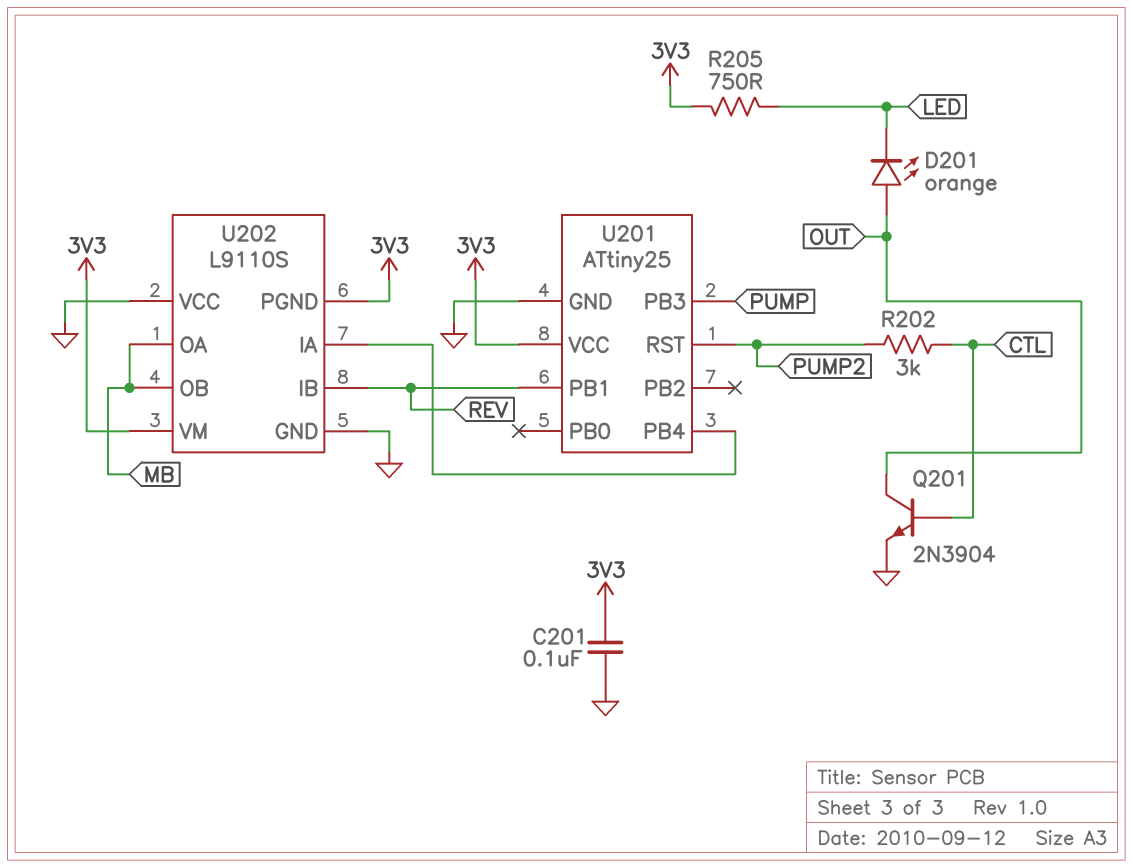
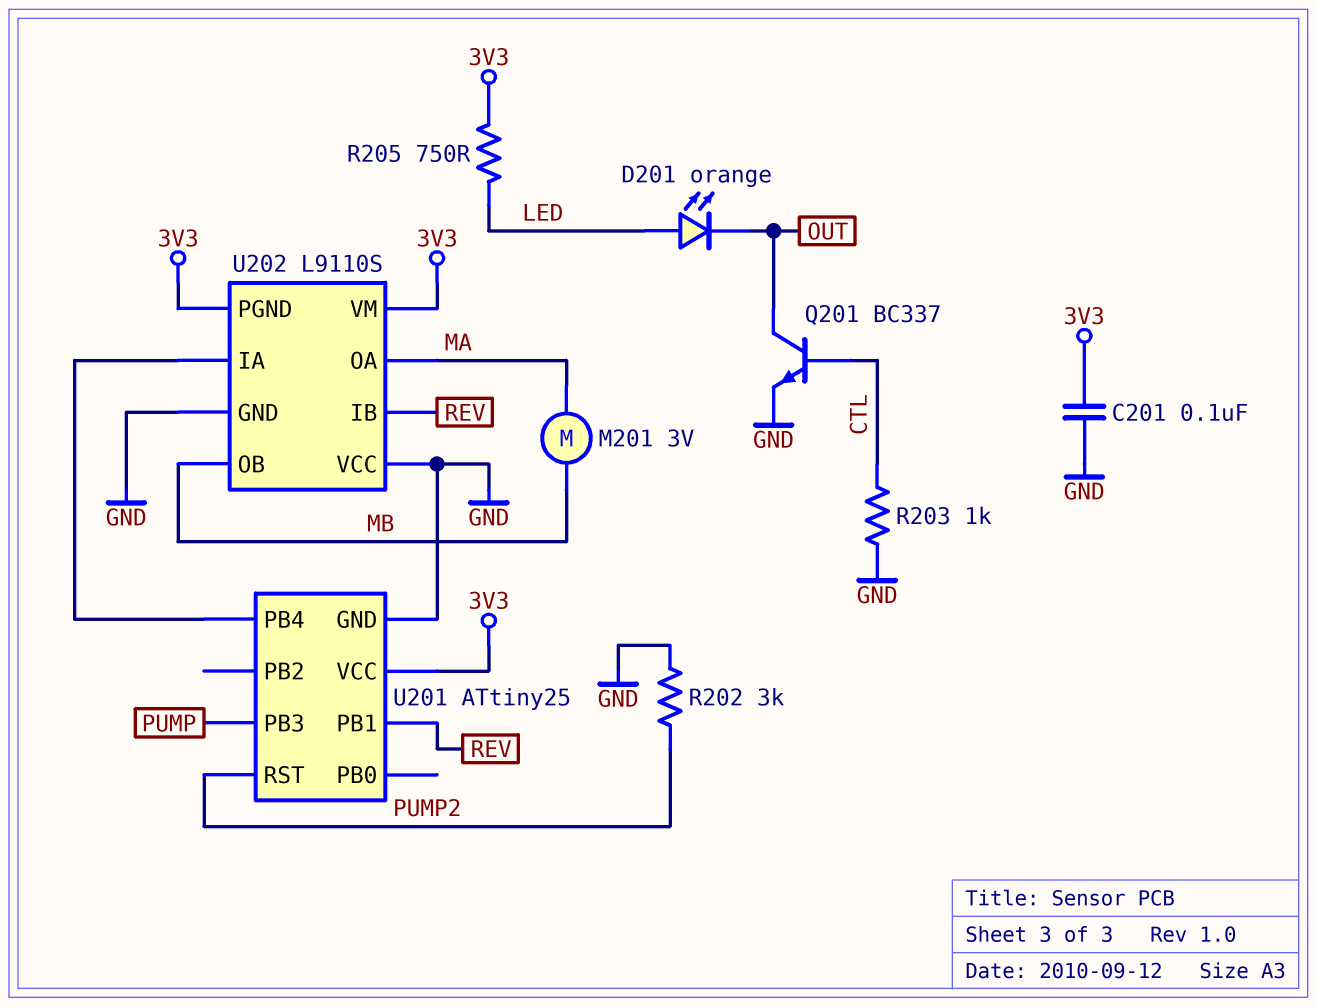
D201: LED orange (A OUT, K LED) -> LED orange (A LED, K OUT)
M201: none -> motor 3V (MA, MB)
Q201: NPN 2N3904 (B CTL, C OUT, E GND) -> NPN BC337 (B CTL, C OUT, E GND)
R202: 3k (CTL, PUMP2) -> 3k (GND, PUMP2)
R203: none -> 1k (CTL, GND)
U202 pin OA: MB -> MA

